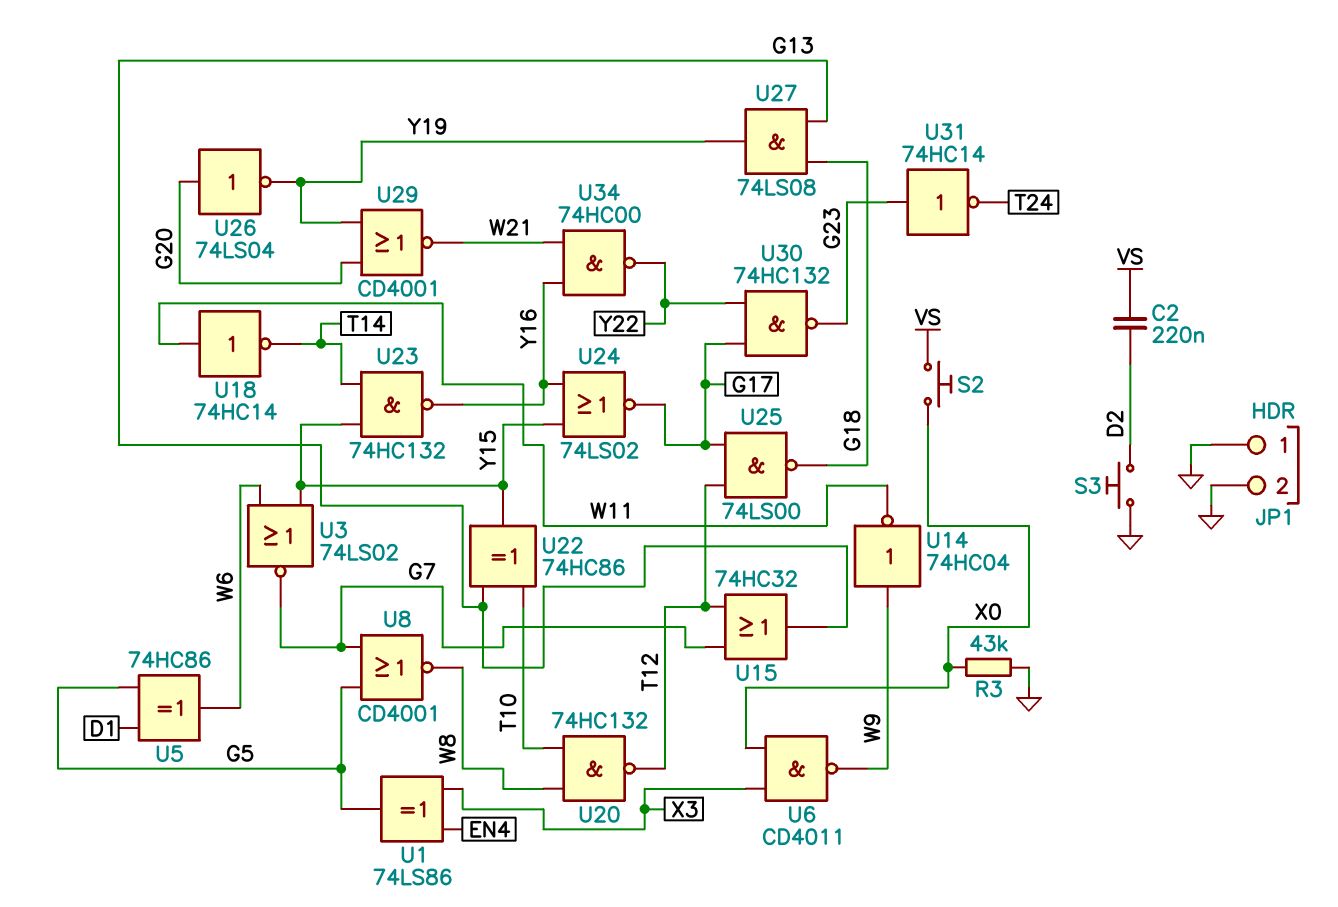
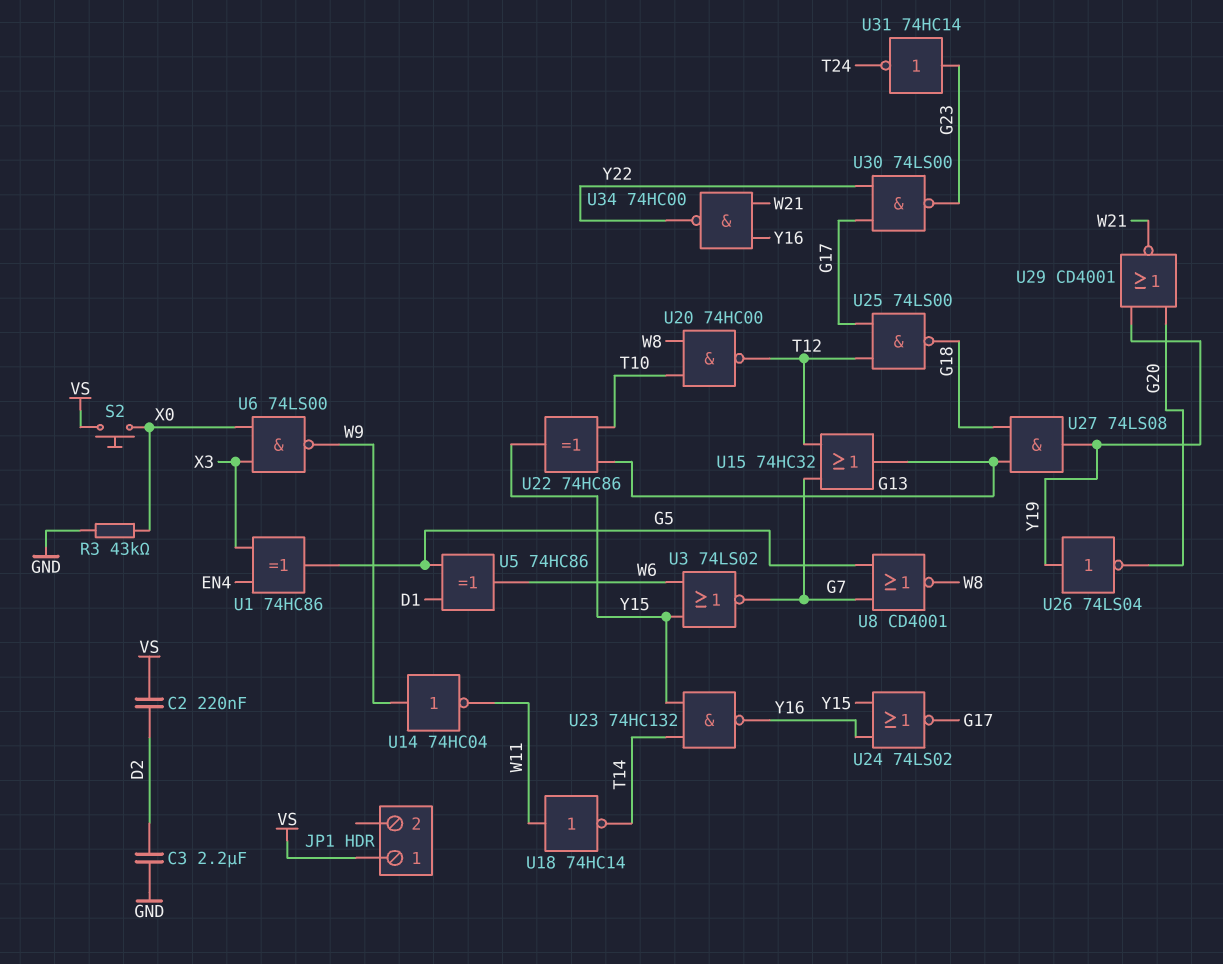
C3: none -> 2.2uF (D2, GND)
JP1 pin 1: GND -> VS
JP1 pin 2: GND -> none
S3: button (D2, GND) -> none
U1: XOR 74LS86 (in EN4, in X3, out G5) -> XOR 74HC86 (in EN4, in X3, out G5)
U6: NAND CD4011 (in X0, in X3, out W9) -> NAND 74LS00 (in X0, in X3, out W9)
U20: NAND 74HC132 (in T10, in W8, out T12) -> NAND 74HC00 (in T10, in W8, out T12)
U26: NOT 74LS04 (in G20, out Y19) -> NOT 74LS04 (in Y19, out G20)
U30: NAND 74HC132 (in G17, in Y22, out G23) -> NAND 74LS00 (in G17, in Y22, out G23)

